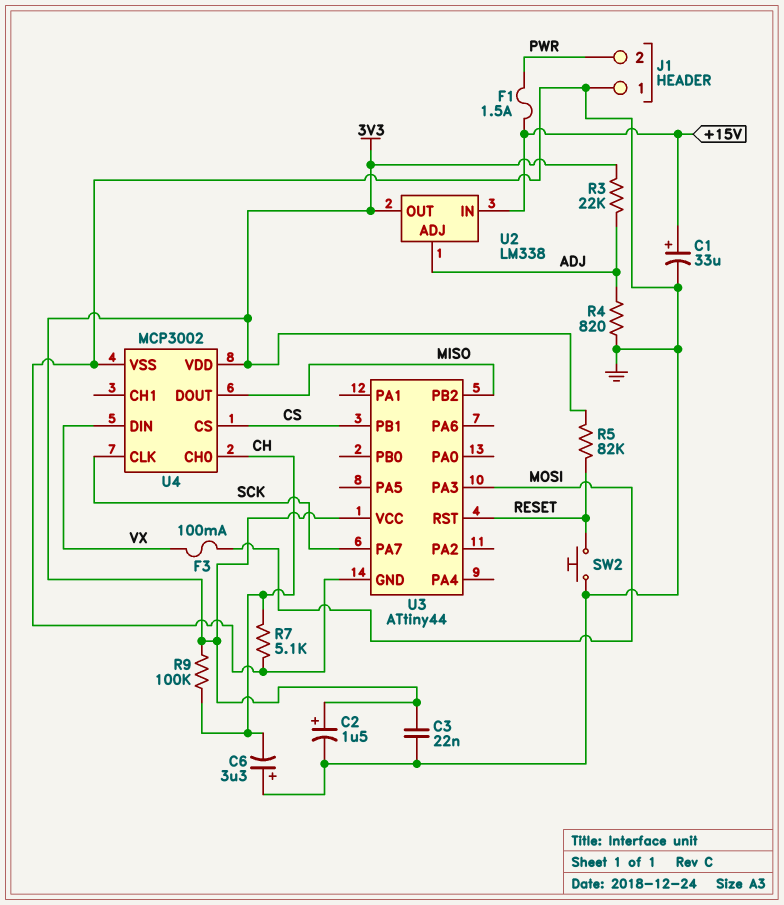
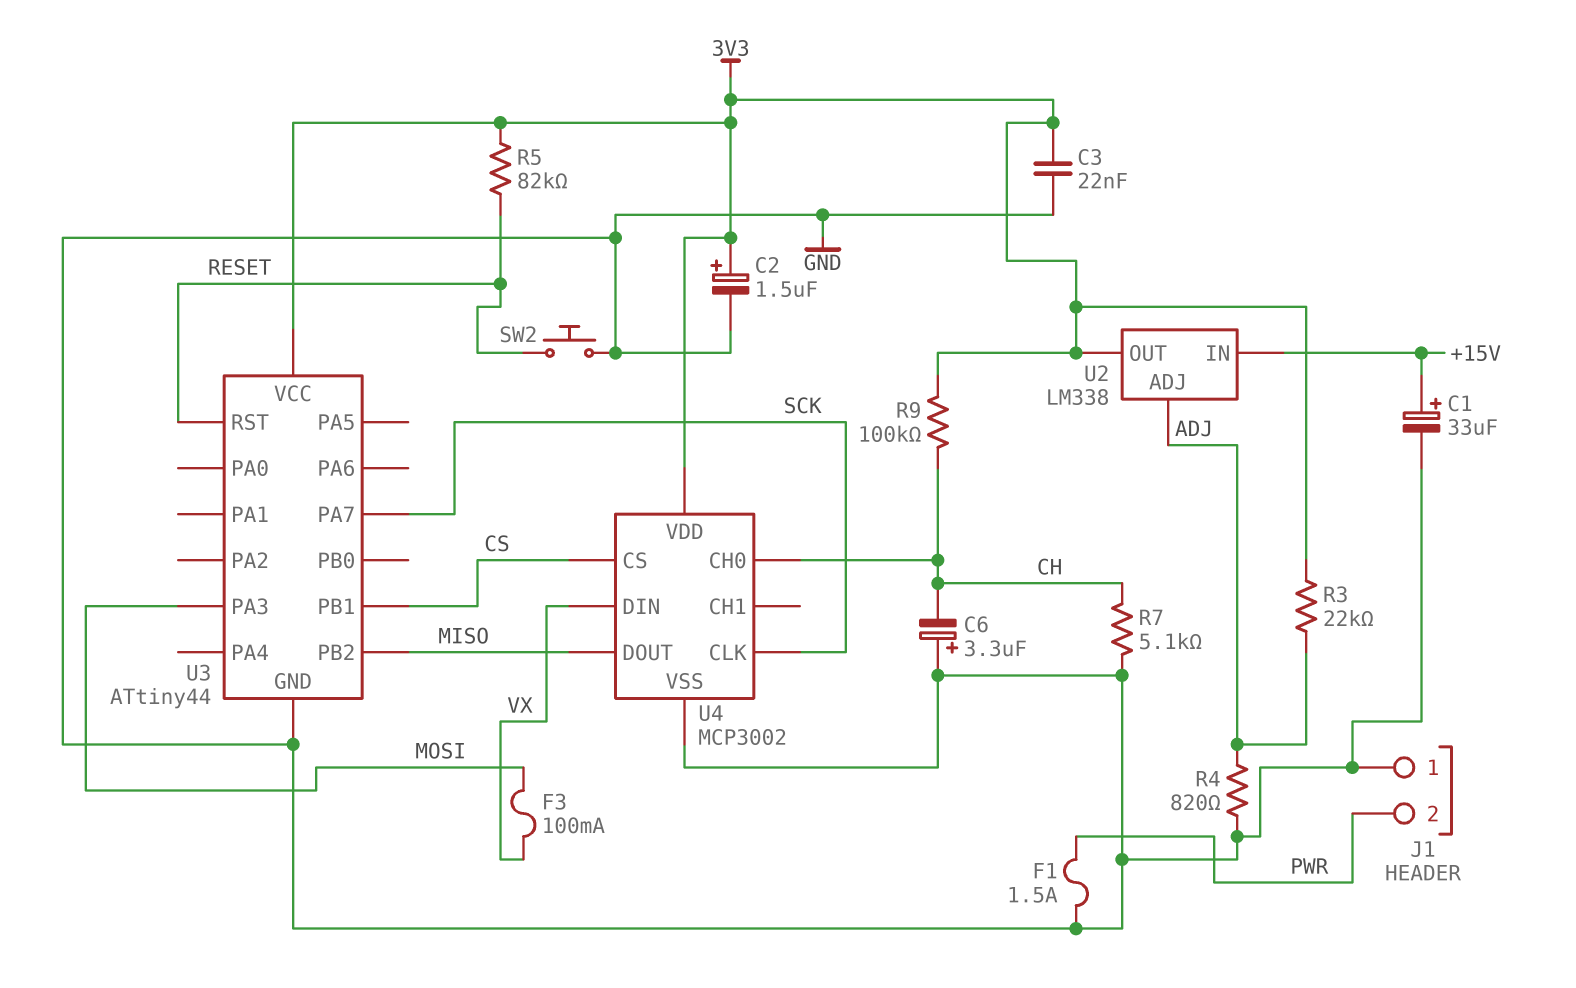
F1: 1.5A (+15V, PWR) -> 1.5A (GND, PWR)

